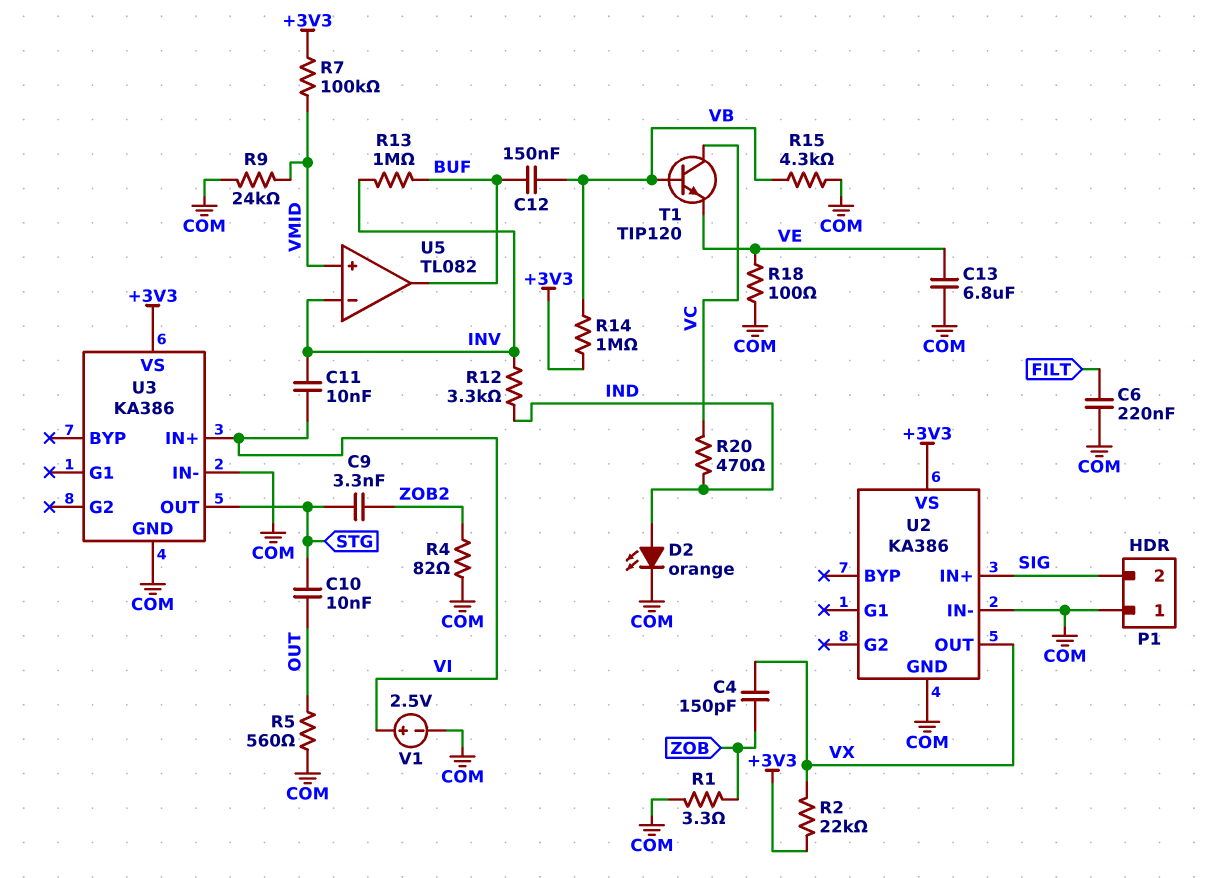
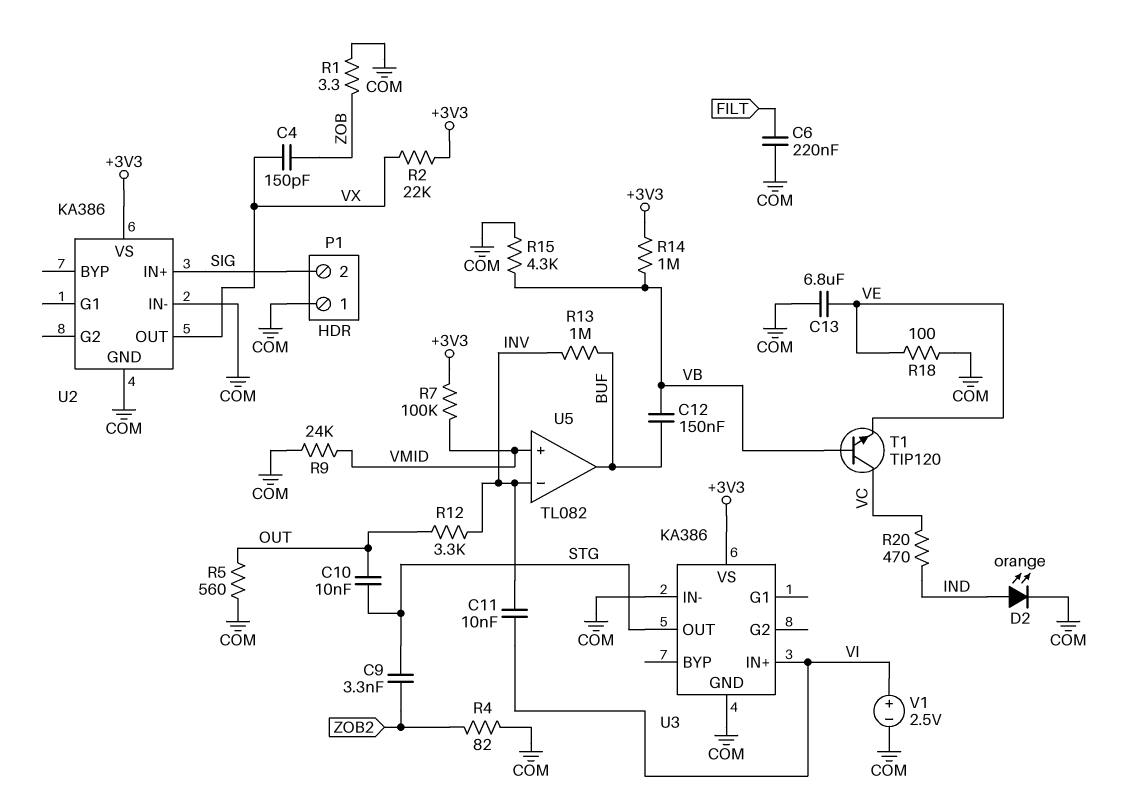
R12: 3.3k (IND, INV) -> 3.3k (INV, OUT)

